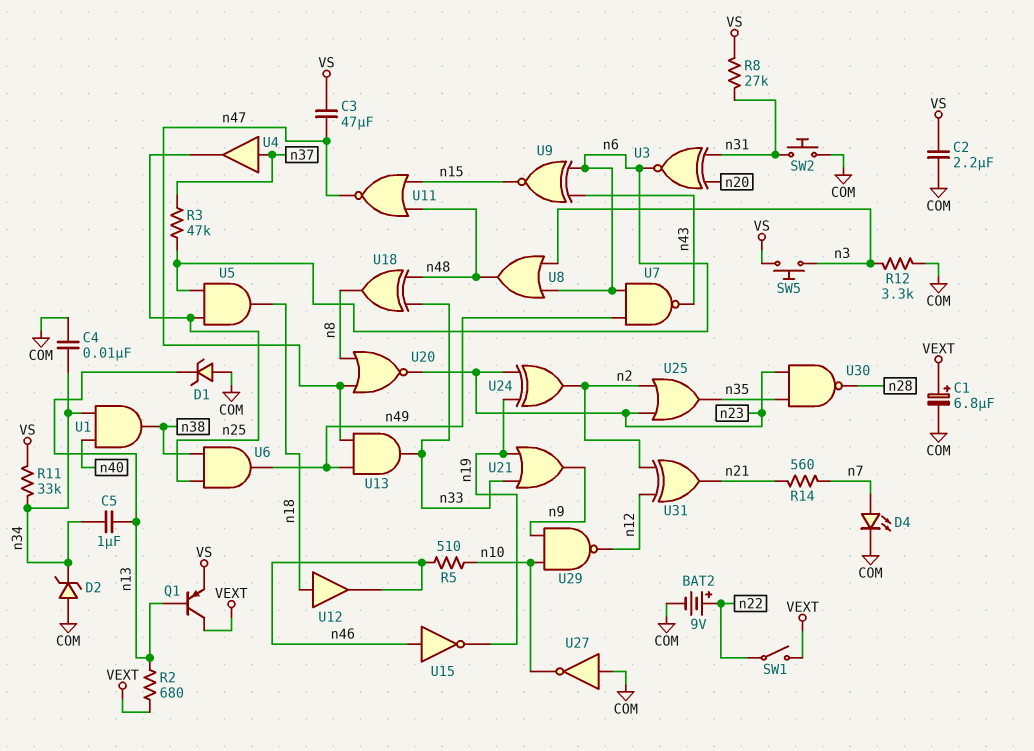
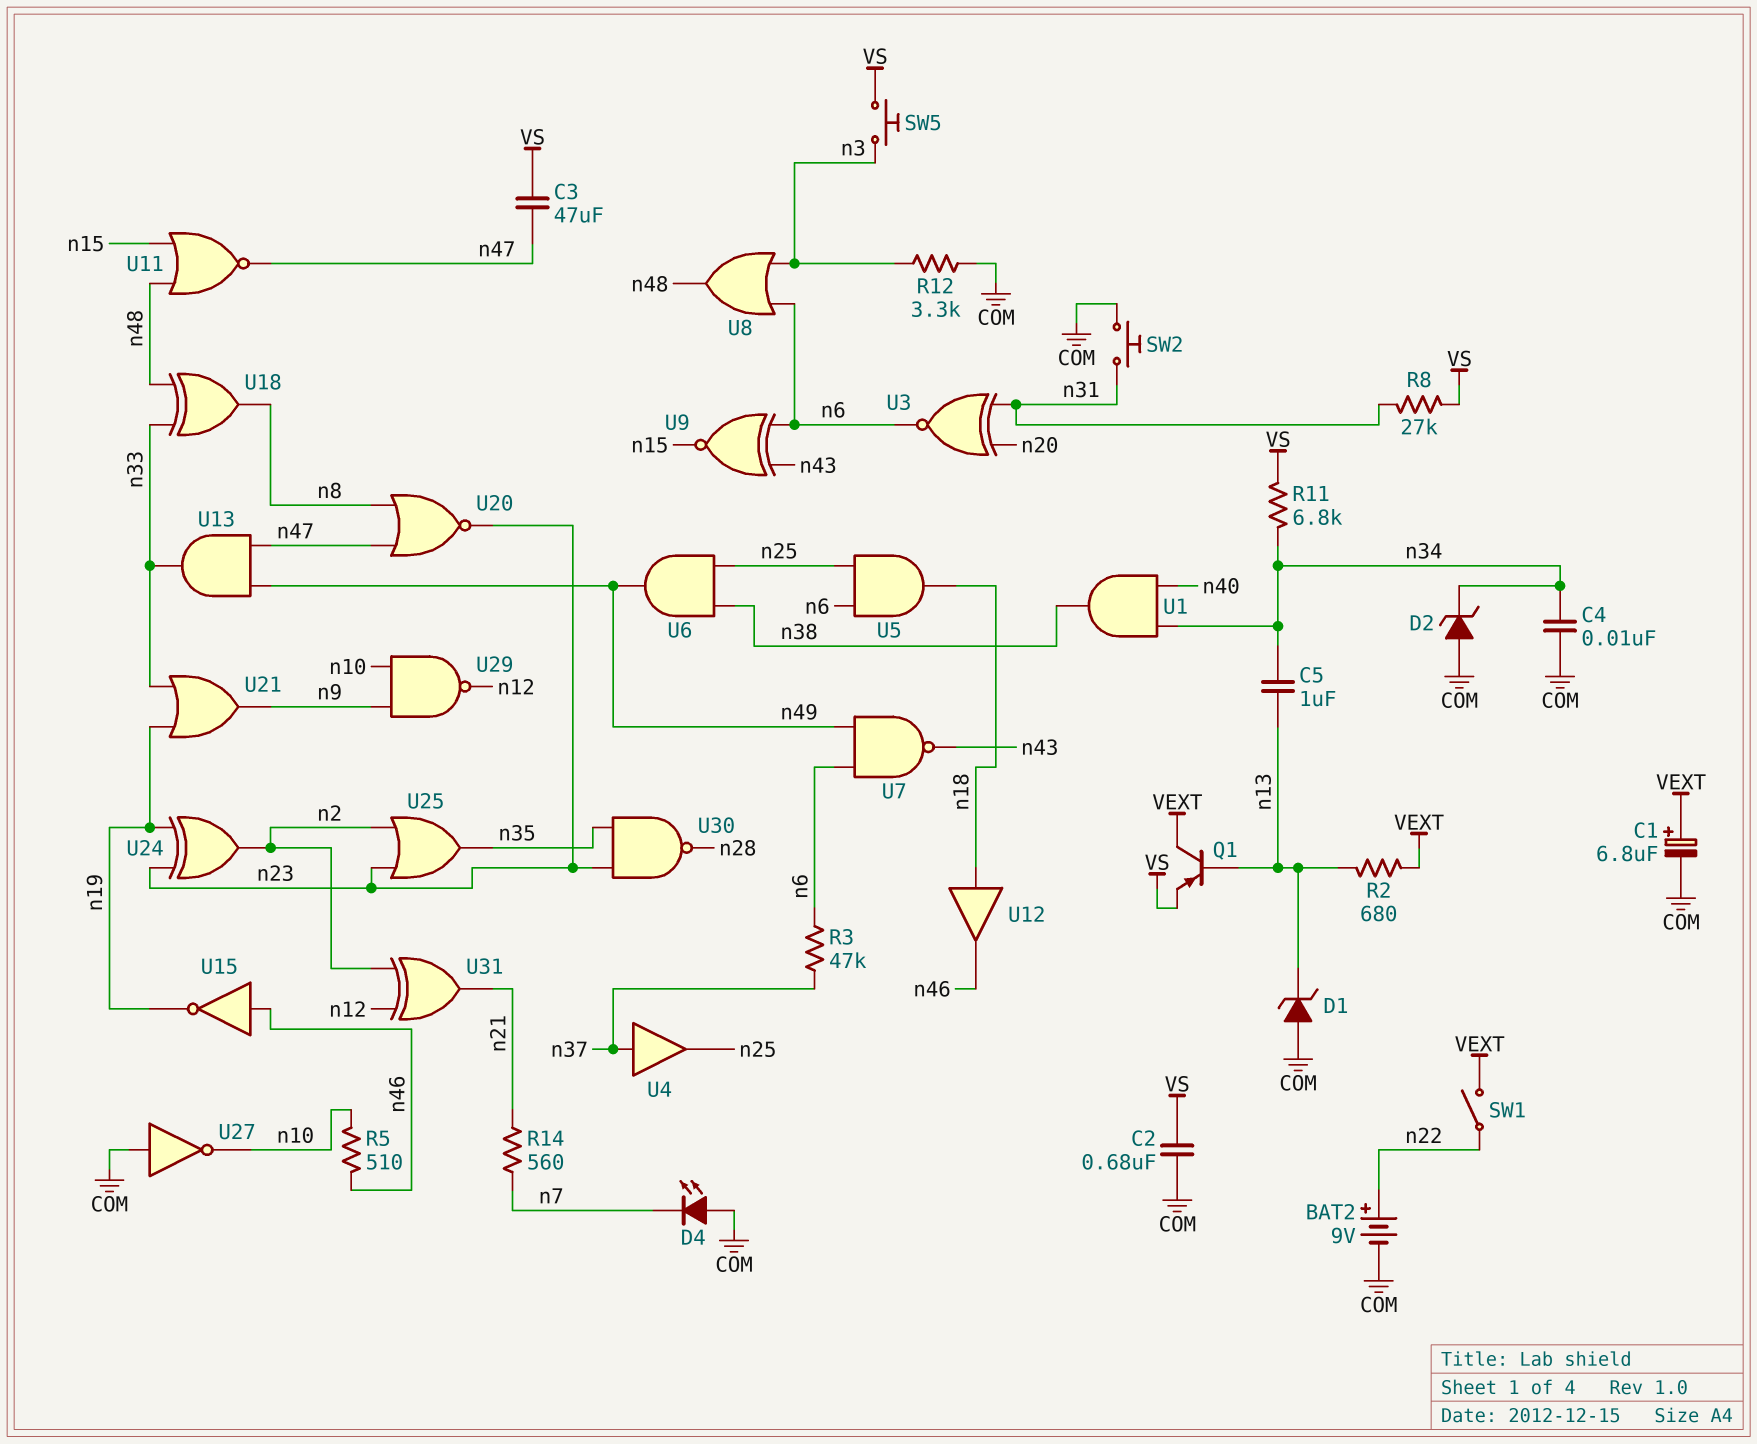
C2: 2.2uF (COM, VS) -> 680nF (COM, VS)
D4: LED (A n7, K COM) -> LED (A COM, K n7)
R11: 33k (VS, n34) -> 6.8k (VS, n34)

